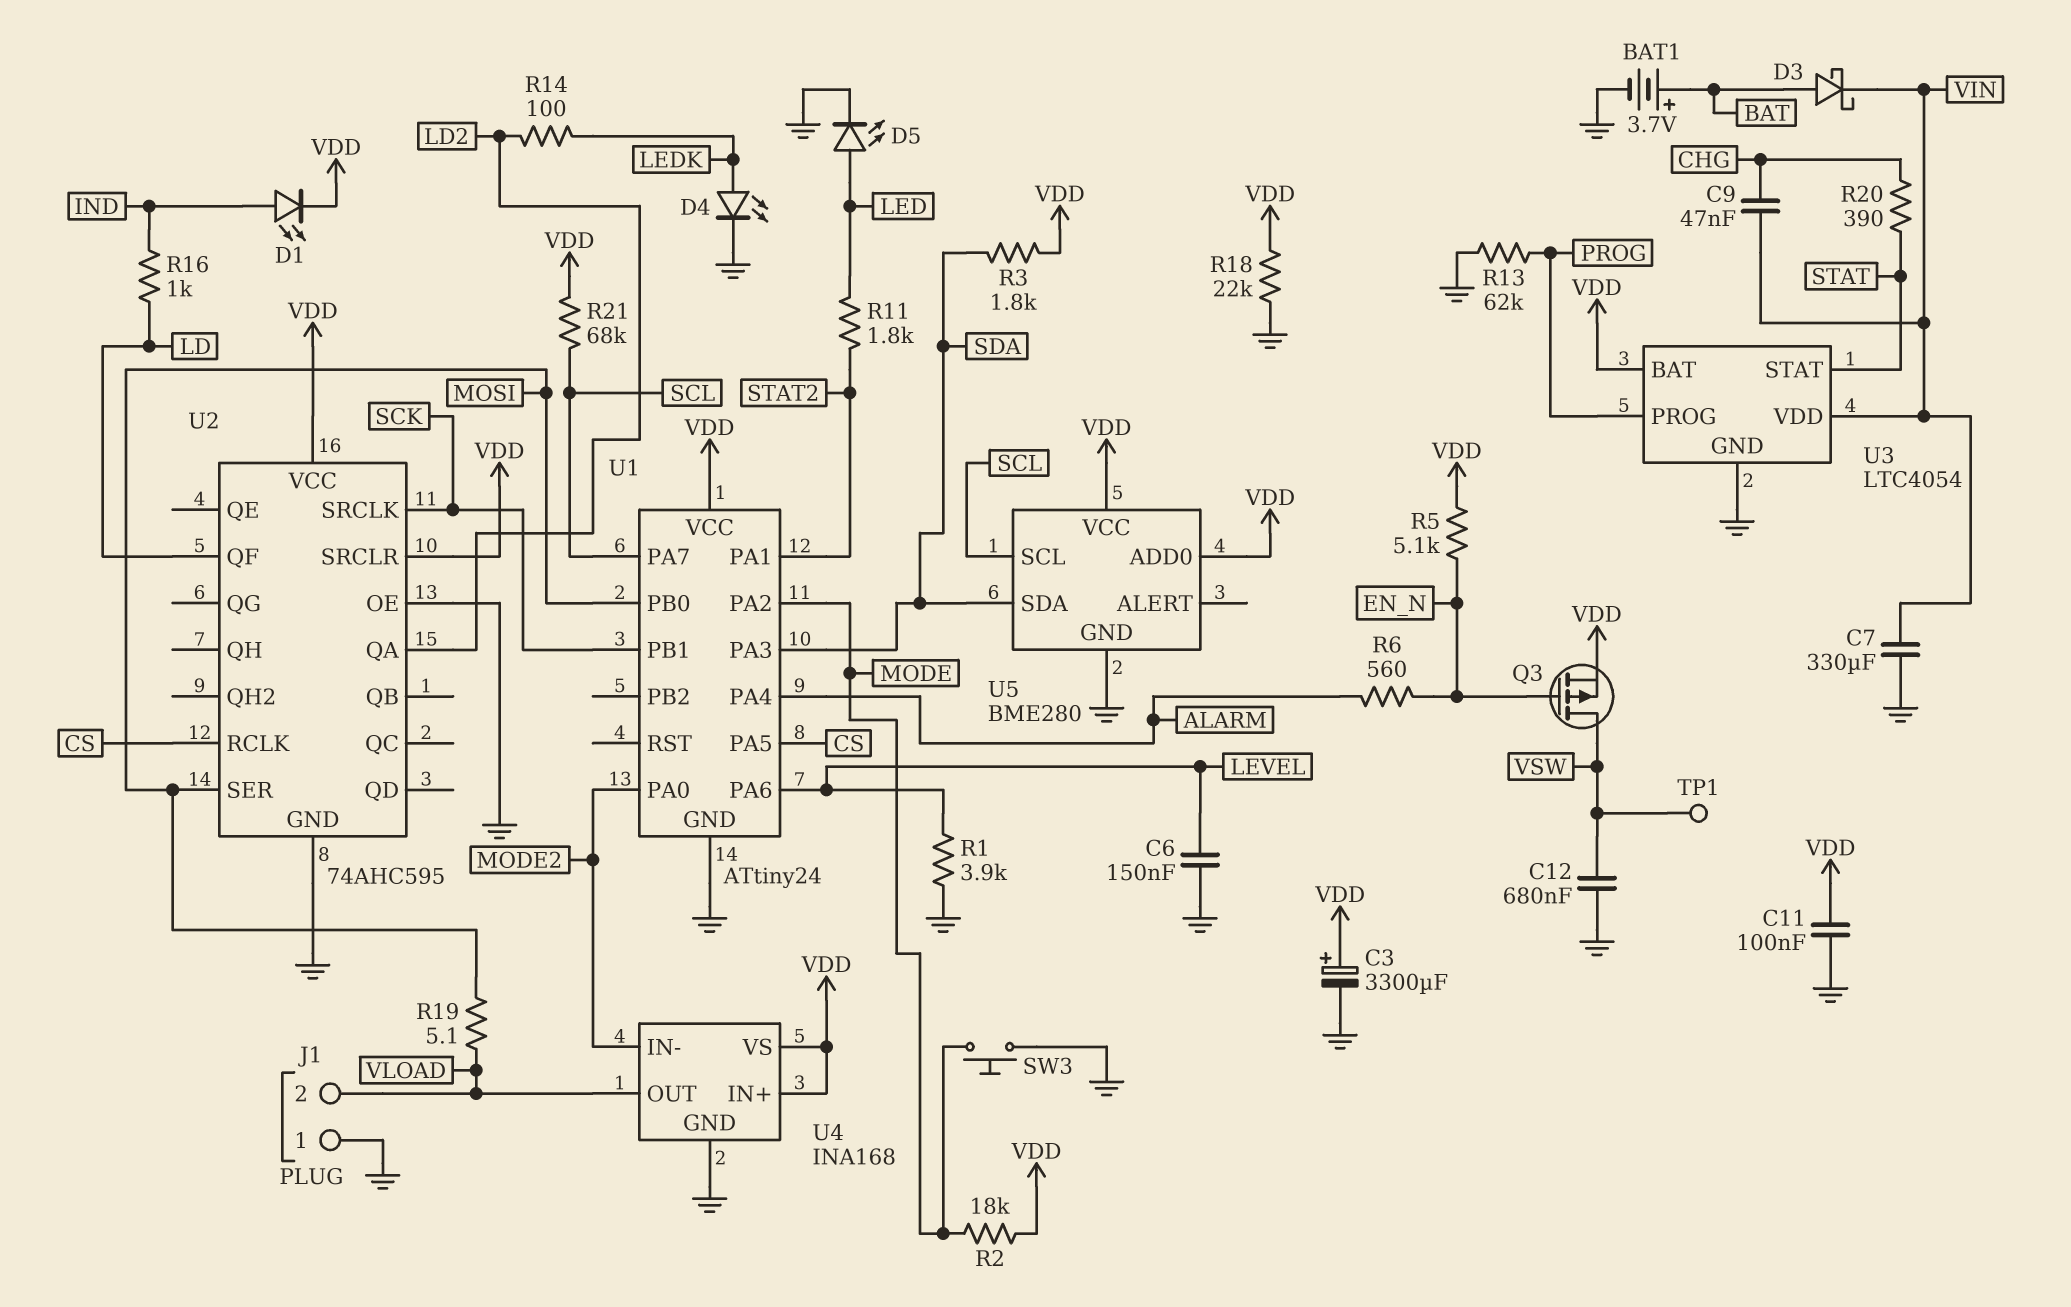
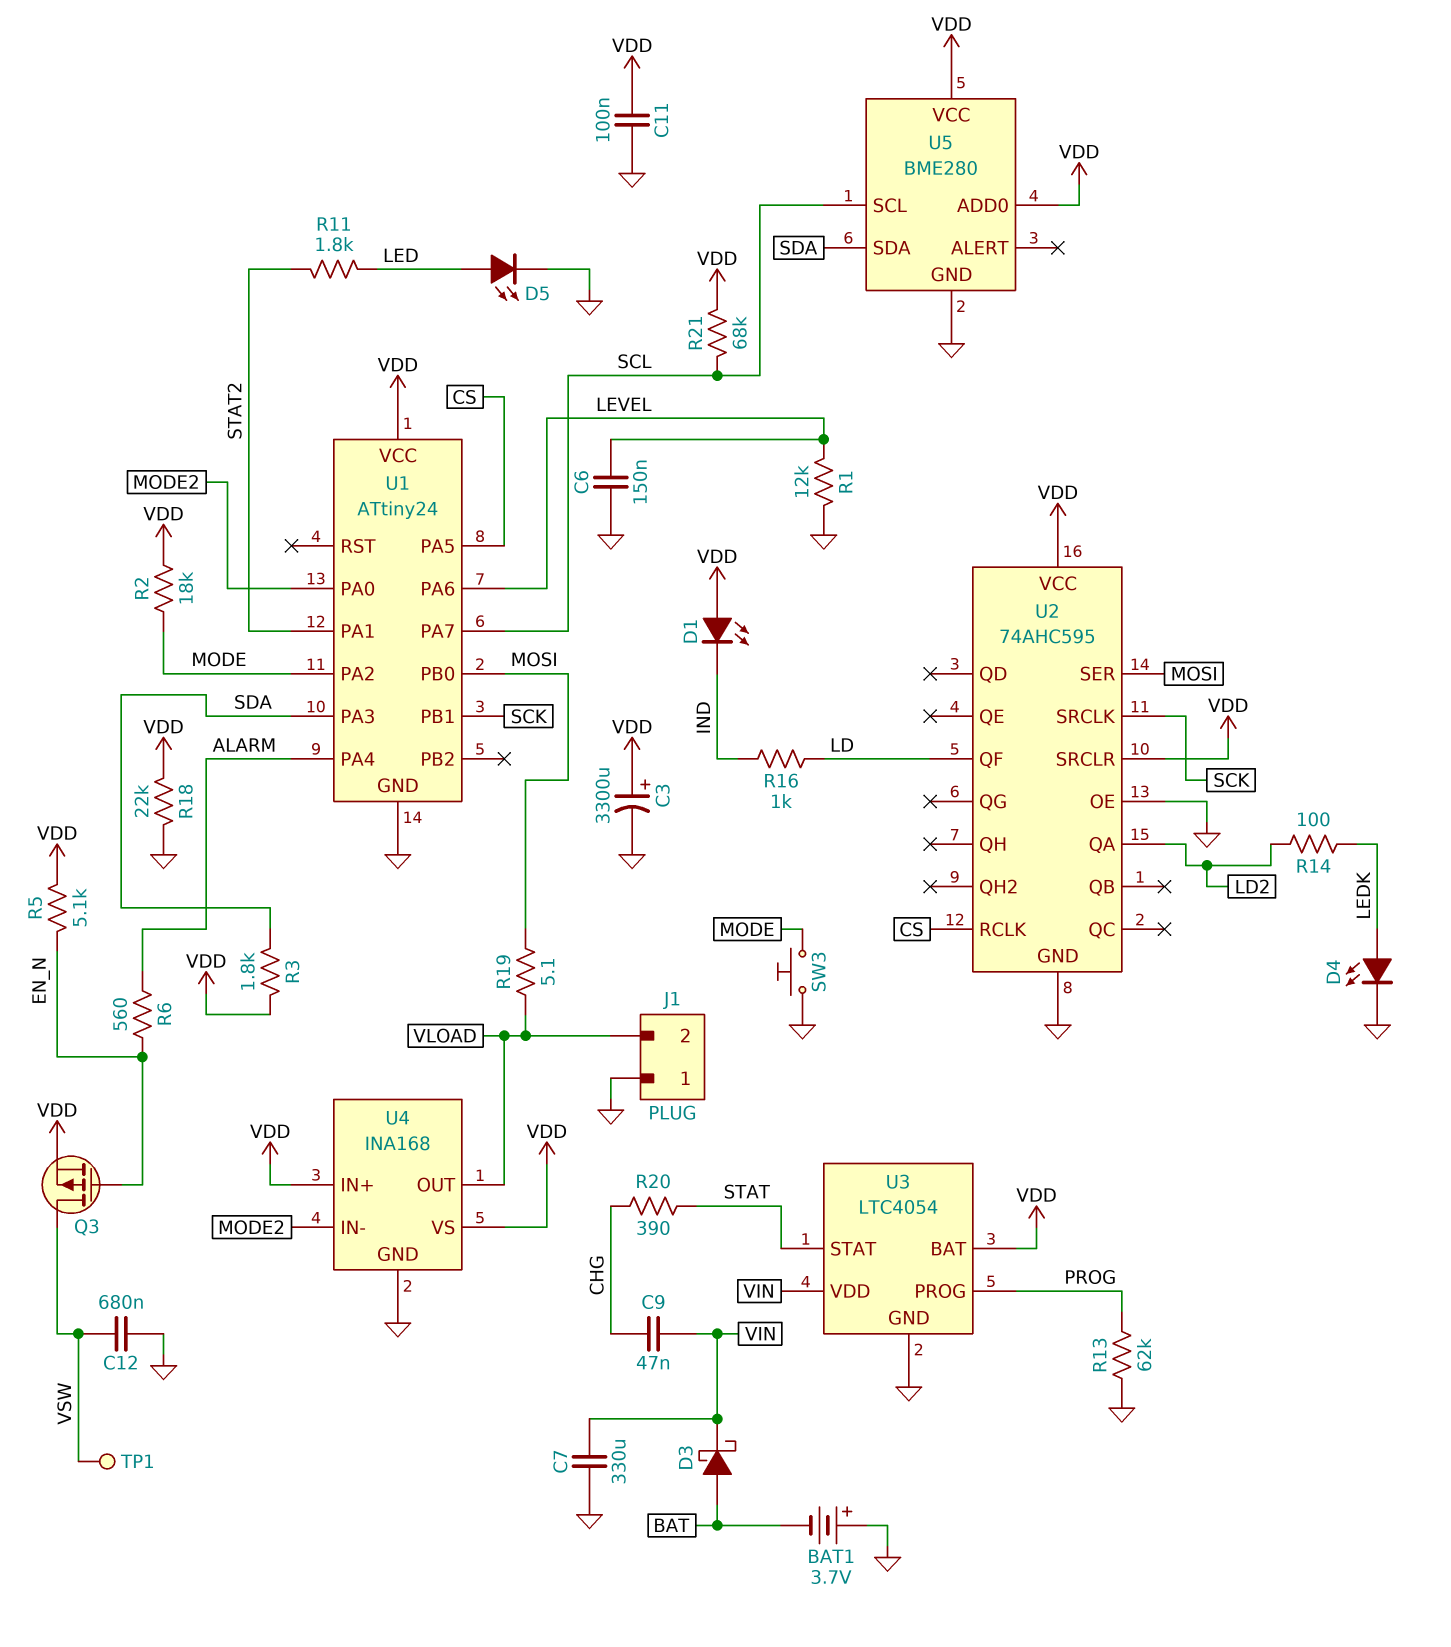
BAT1: 3.7V (plus BAT, minus GND) -> 3.7V (plus GND, minus BAT)
D1: LED (A IND, K VDD) -> LED (A VDD, K IND)
R1: 3.9k (GND, LEVEL) -> 12k (GND, LEVEL)

